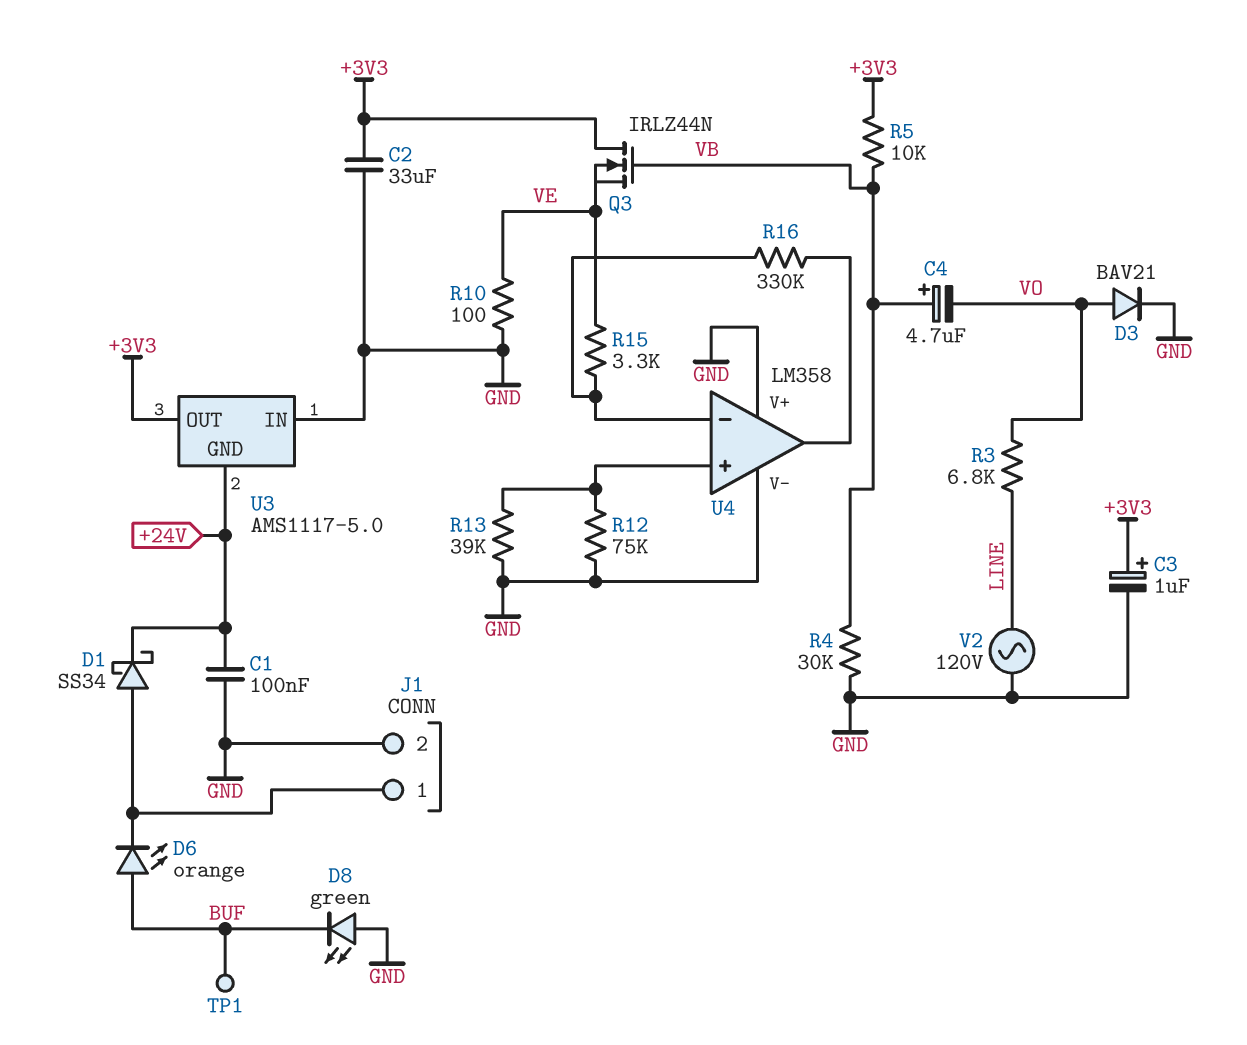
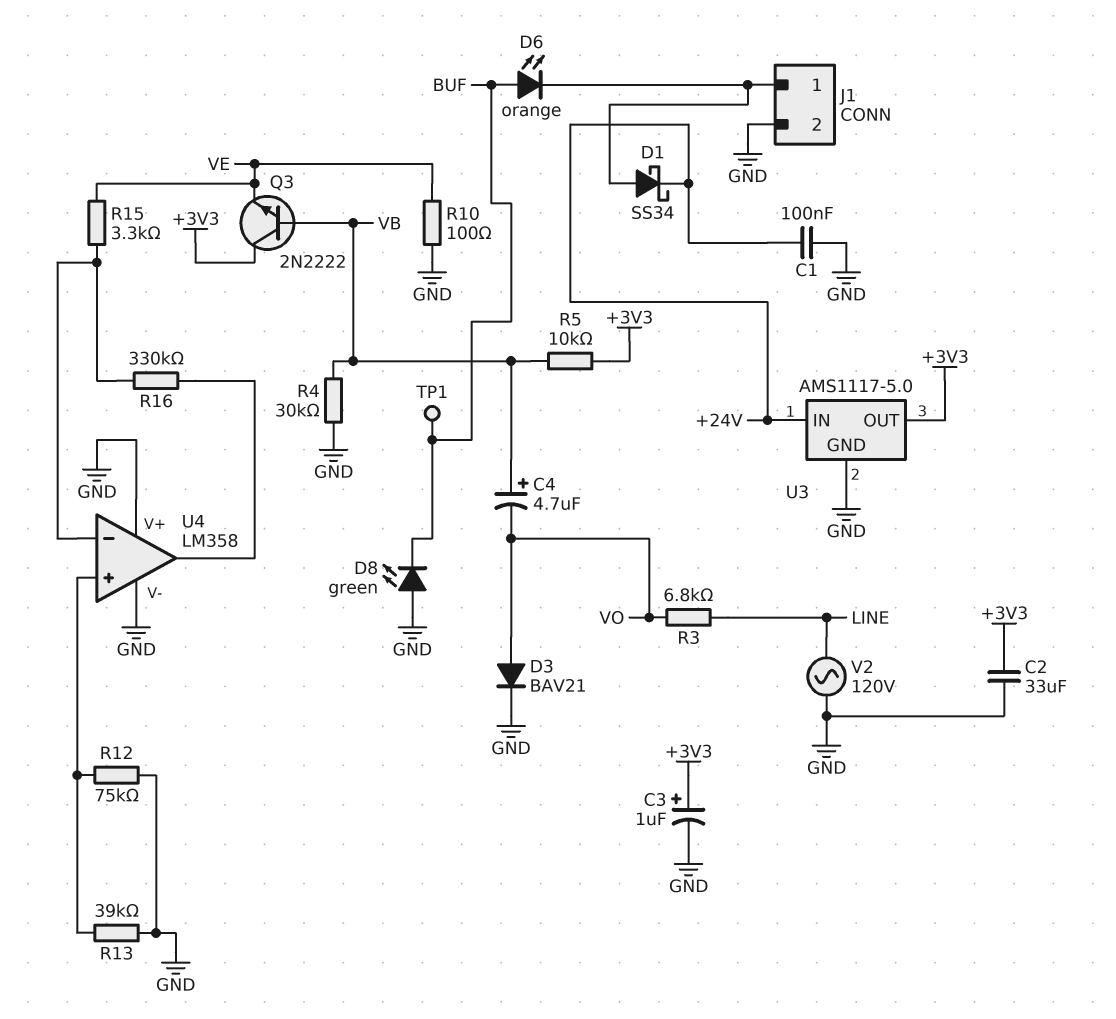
Q3: NMOS IRLZ44N (G VB, D +3V3, S VE) -> NPN 2N2222 (B VB, C +3V3, E VE)
U3 pin GND: +24V -> GND
U3 pin IN: GND -> +24V

